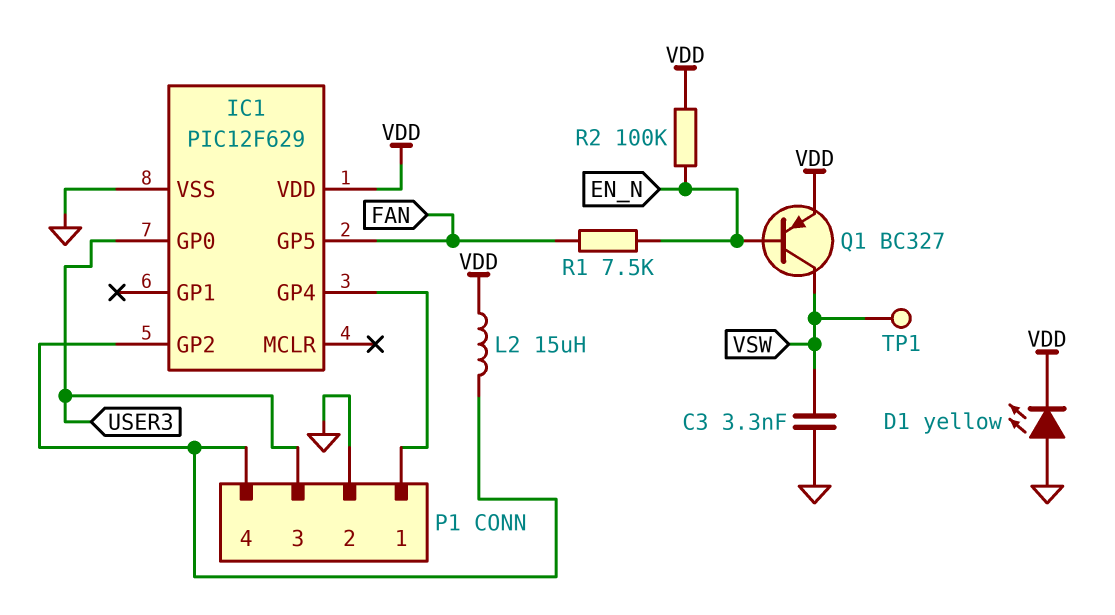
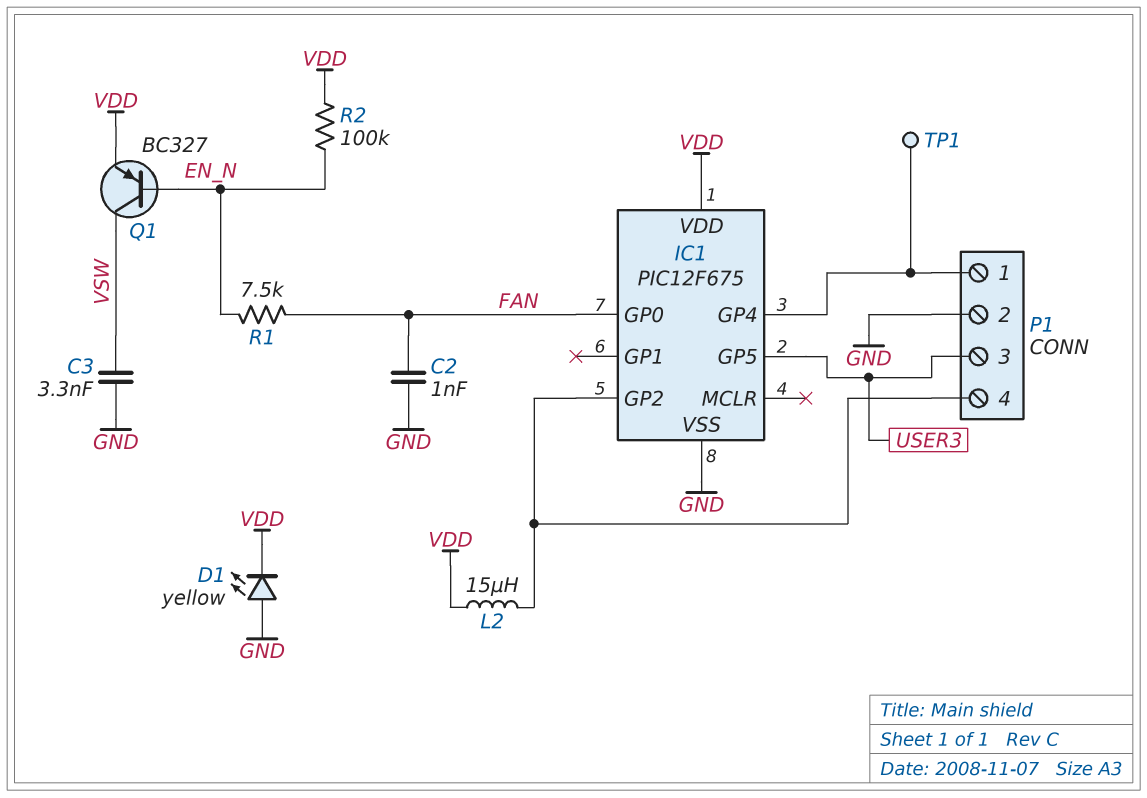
C2: none -> 1nF (FAN, GND)
IC1: PIC12F629 -> PIC12F675
IC1 pin GP0: USER3 -> FAN
IC1 pin GP5: FAN -> USER3
TP1: test point (VSW) -> test point (IC1/GP4)

